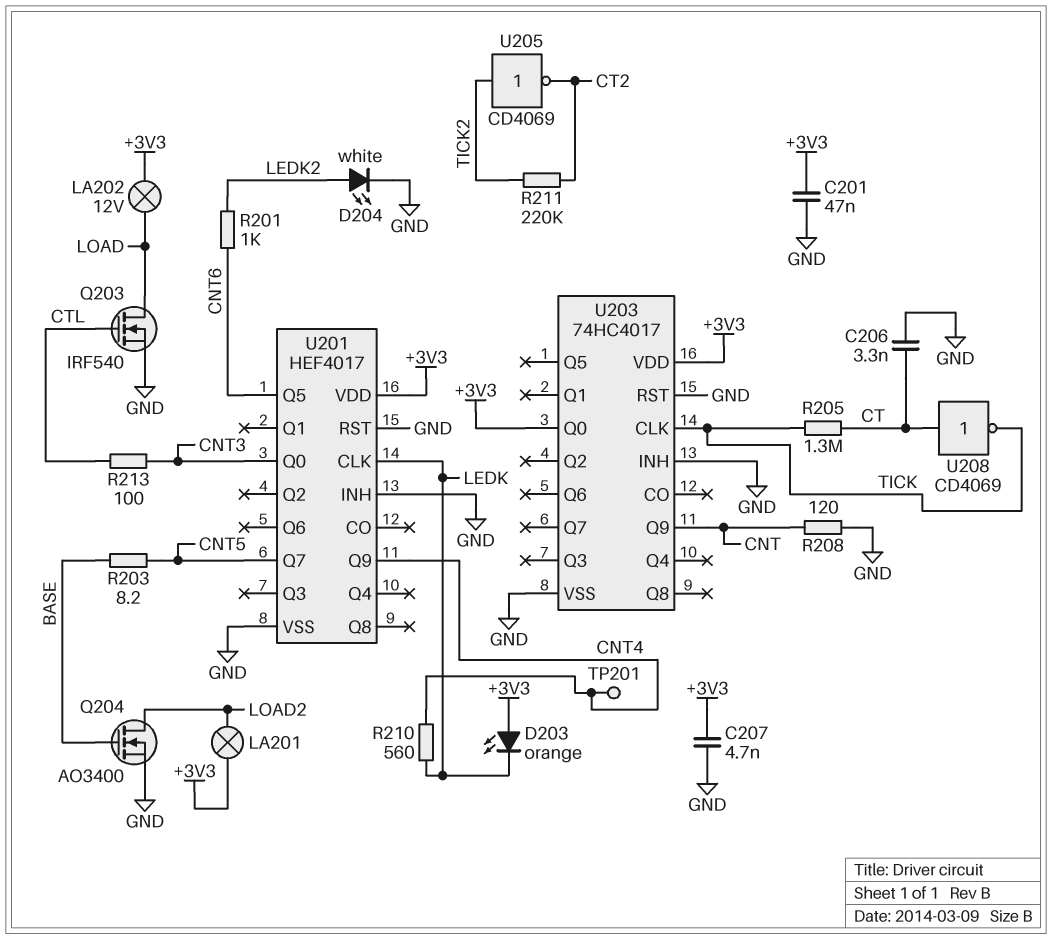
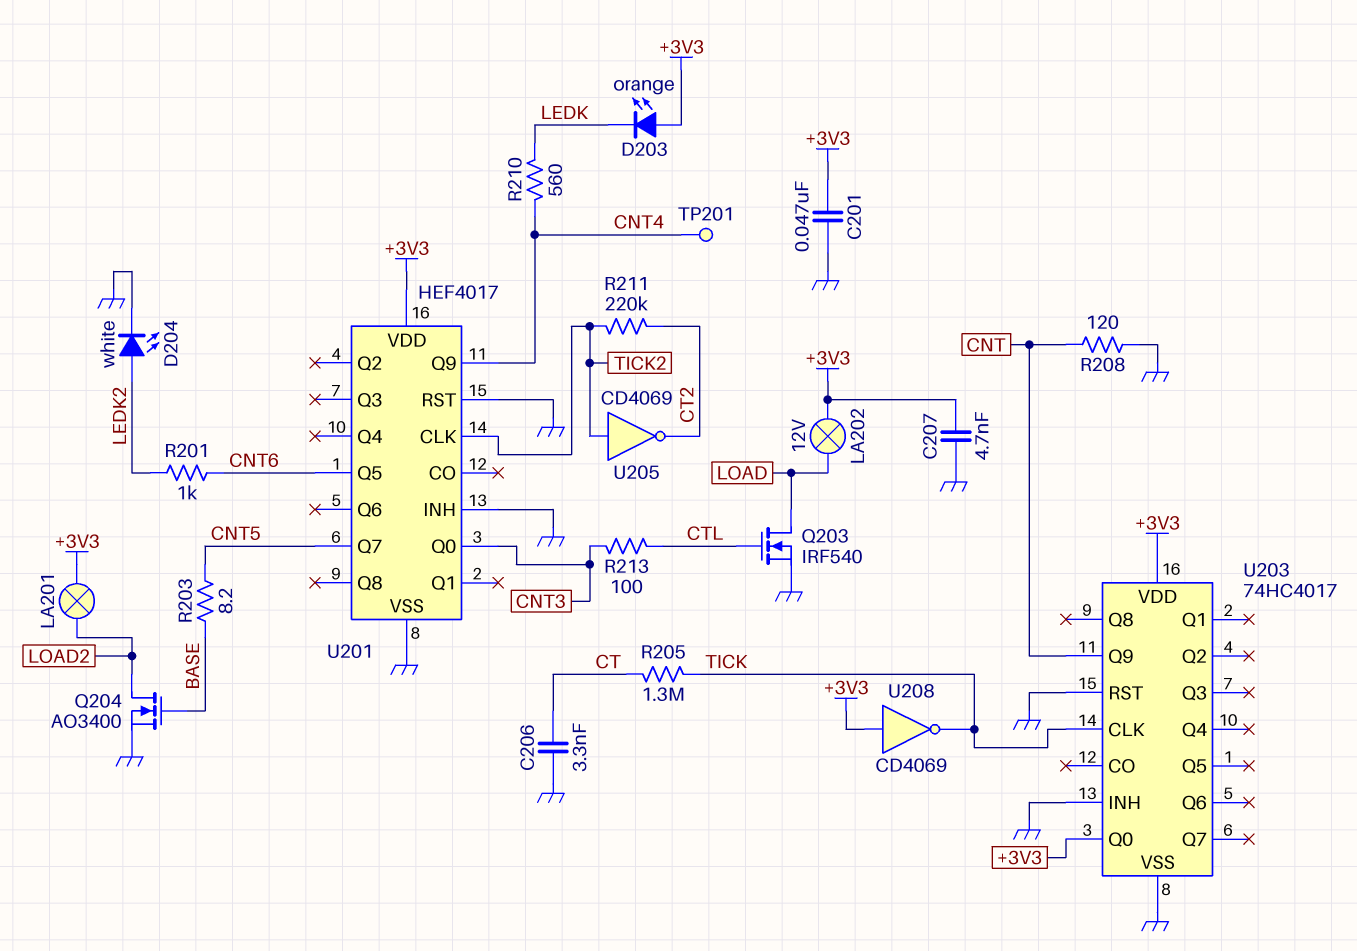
U201 pin CLK: LEDK -> TICK2
U208: NOT CD4069 (in CT, out TICK) -> NOT CD4069 (in +3V3, out TICK)

